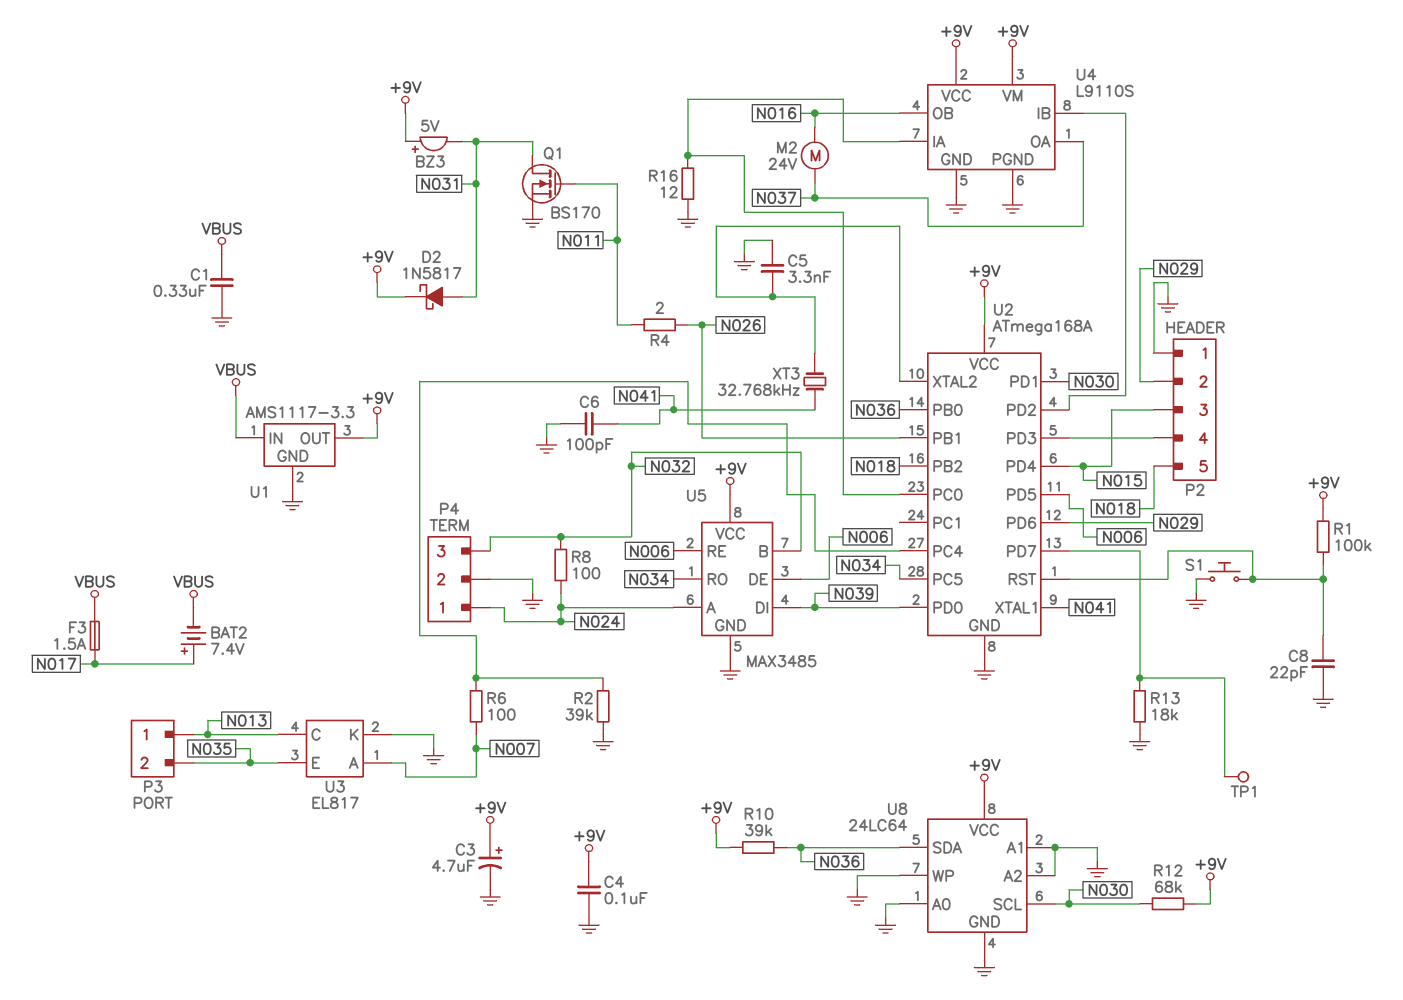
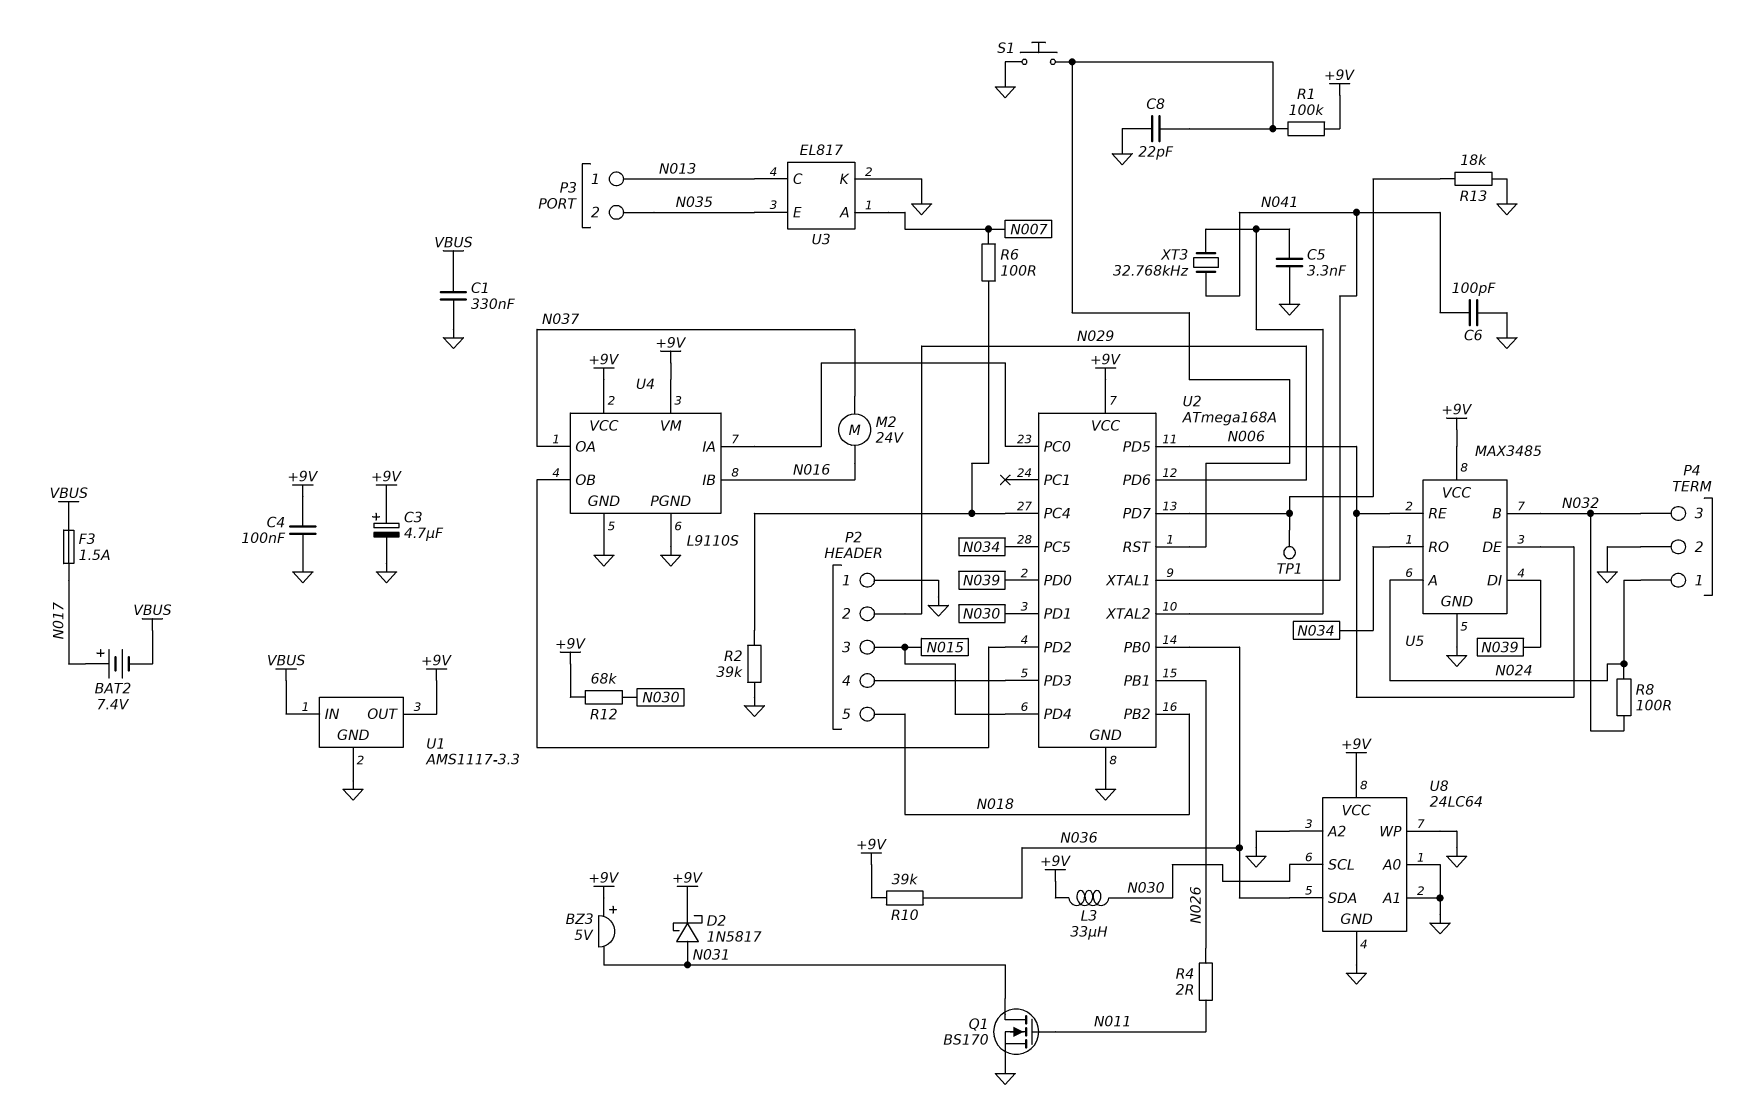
L3: none -> 33uH (+9V, N030)
R16: 12 (GND, U2/PC0) -> none
U4 pin IB: U2/PD2 -> N016
U4 pin OB: N016 -> U2/PD2

